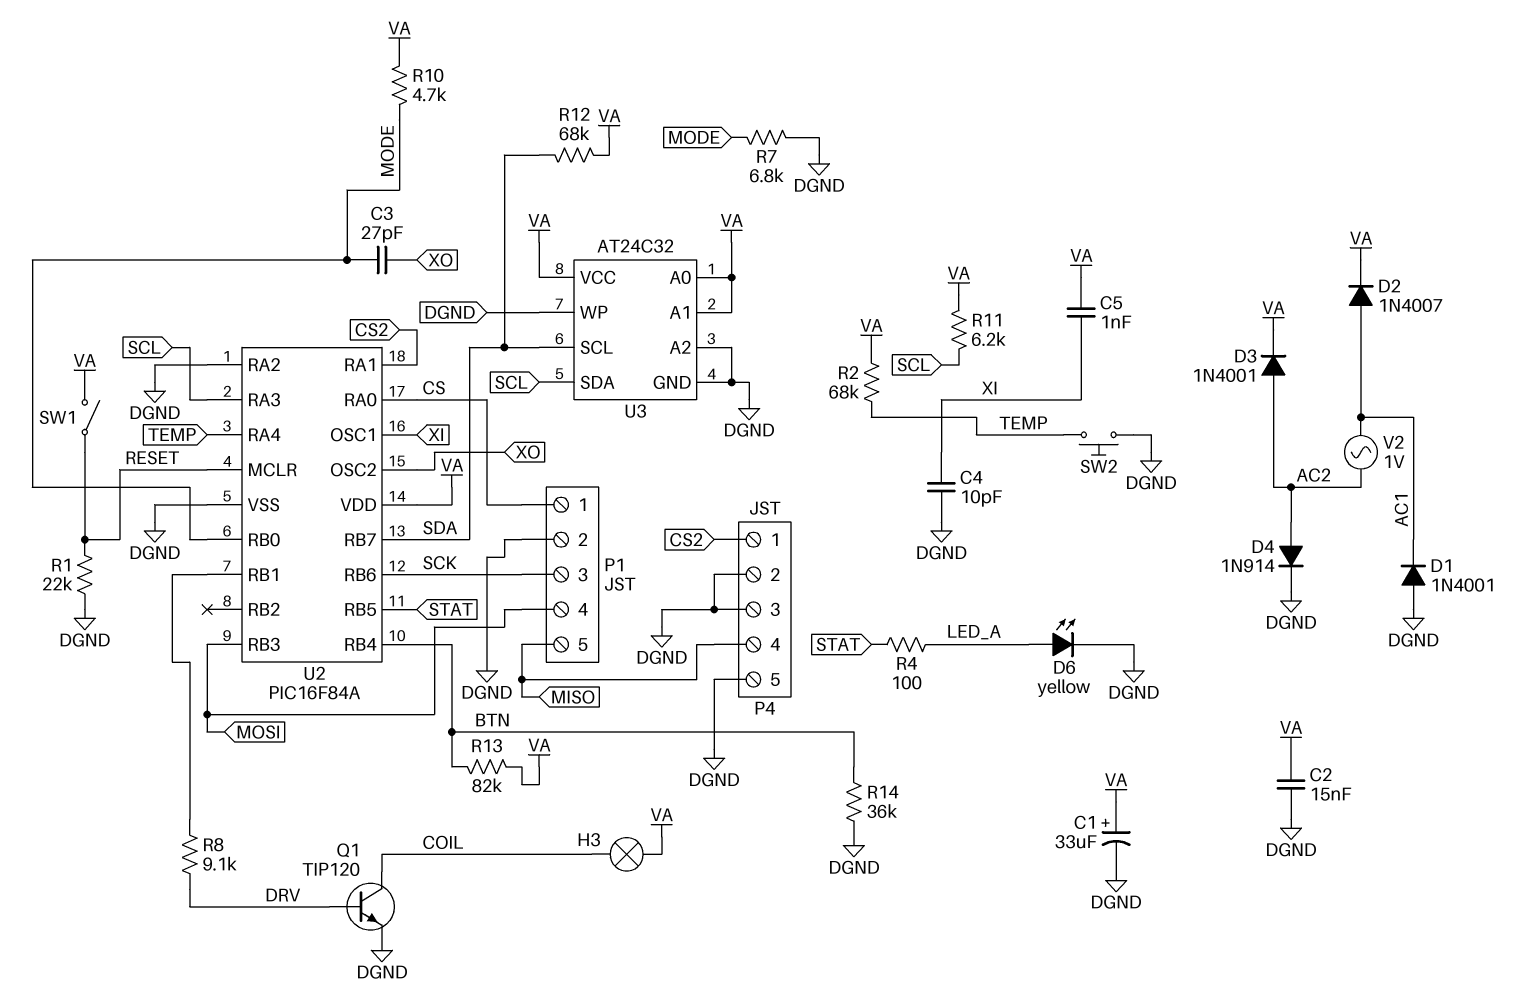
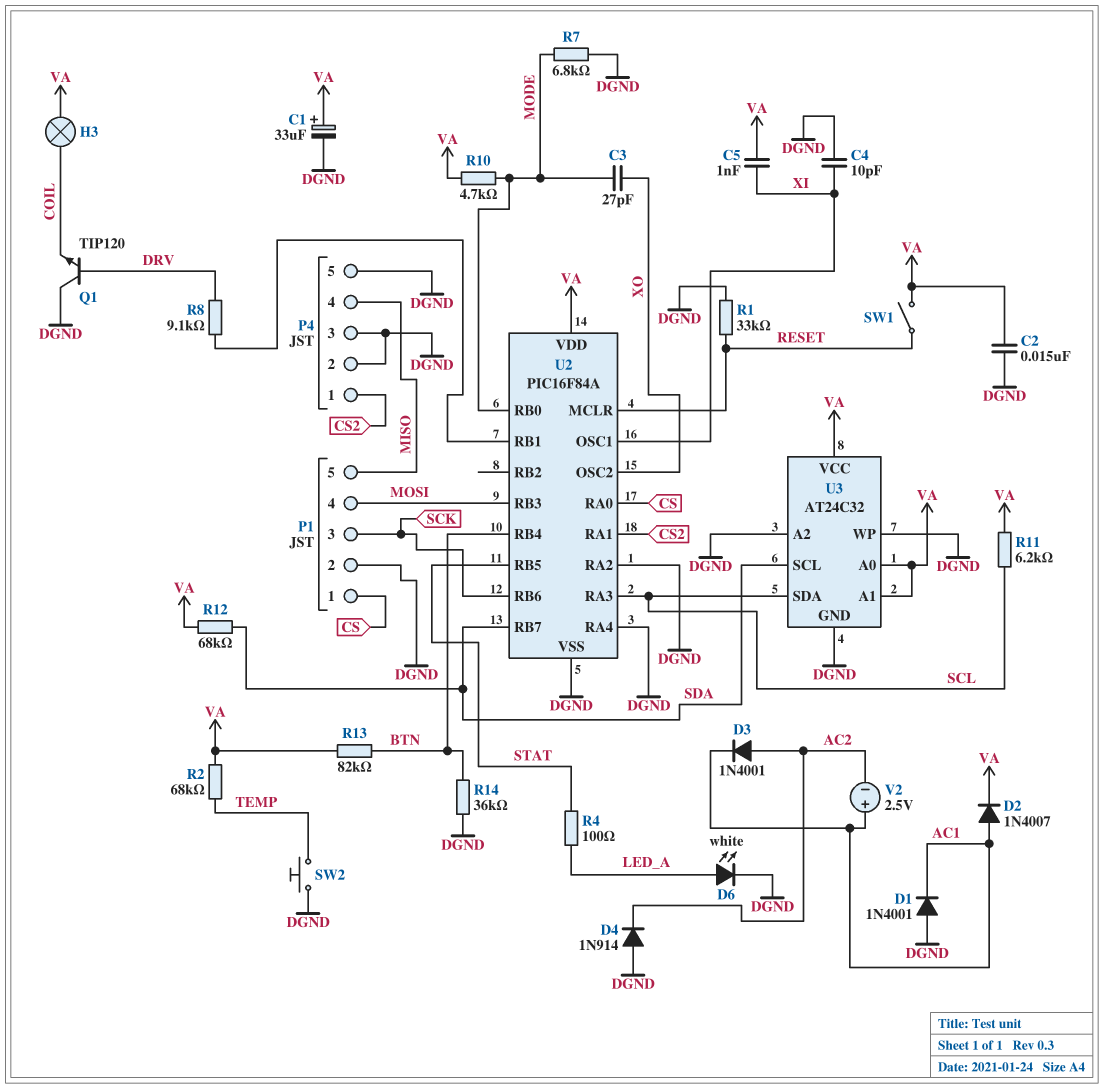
D3: diode 1N4001 (A AC2, K VA) -> diode 1N4001 (A AC2, K AC1)
D4: diode 1N914 (A AC2, K DGND) -> diode 1N914 (A DGND, K AC2)
D6: LED yellow (A LED_A, K DGND) -> LED white (A LED_A, K DGND)
Q1: NPN TIP120 (B DRV, C COIL, E DGND) -> NPN TIP120 (B DRV, C DGND, E COIL)
R1: 22k (DGND, RESET) -> 33k (DGND, RESET)
U2 pin RA4: TEMP -> DGND
V2: AC 1V (AC1, AC2) -> 2.5V (plus AC1, minus AC2)

